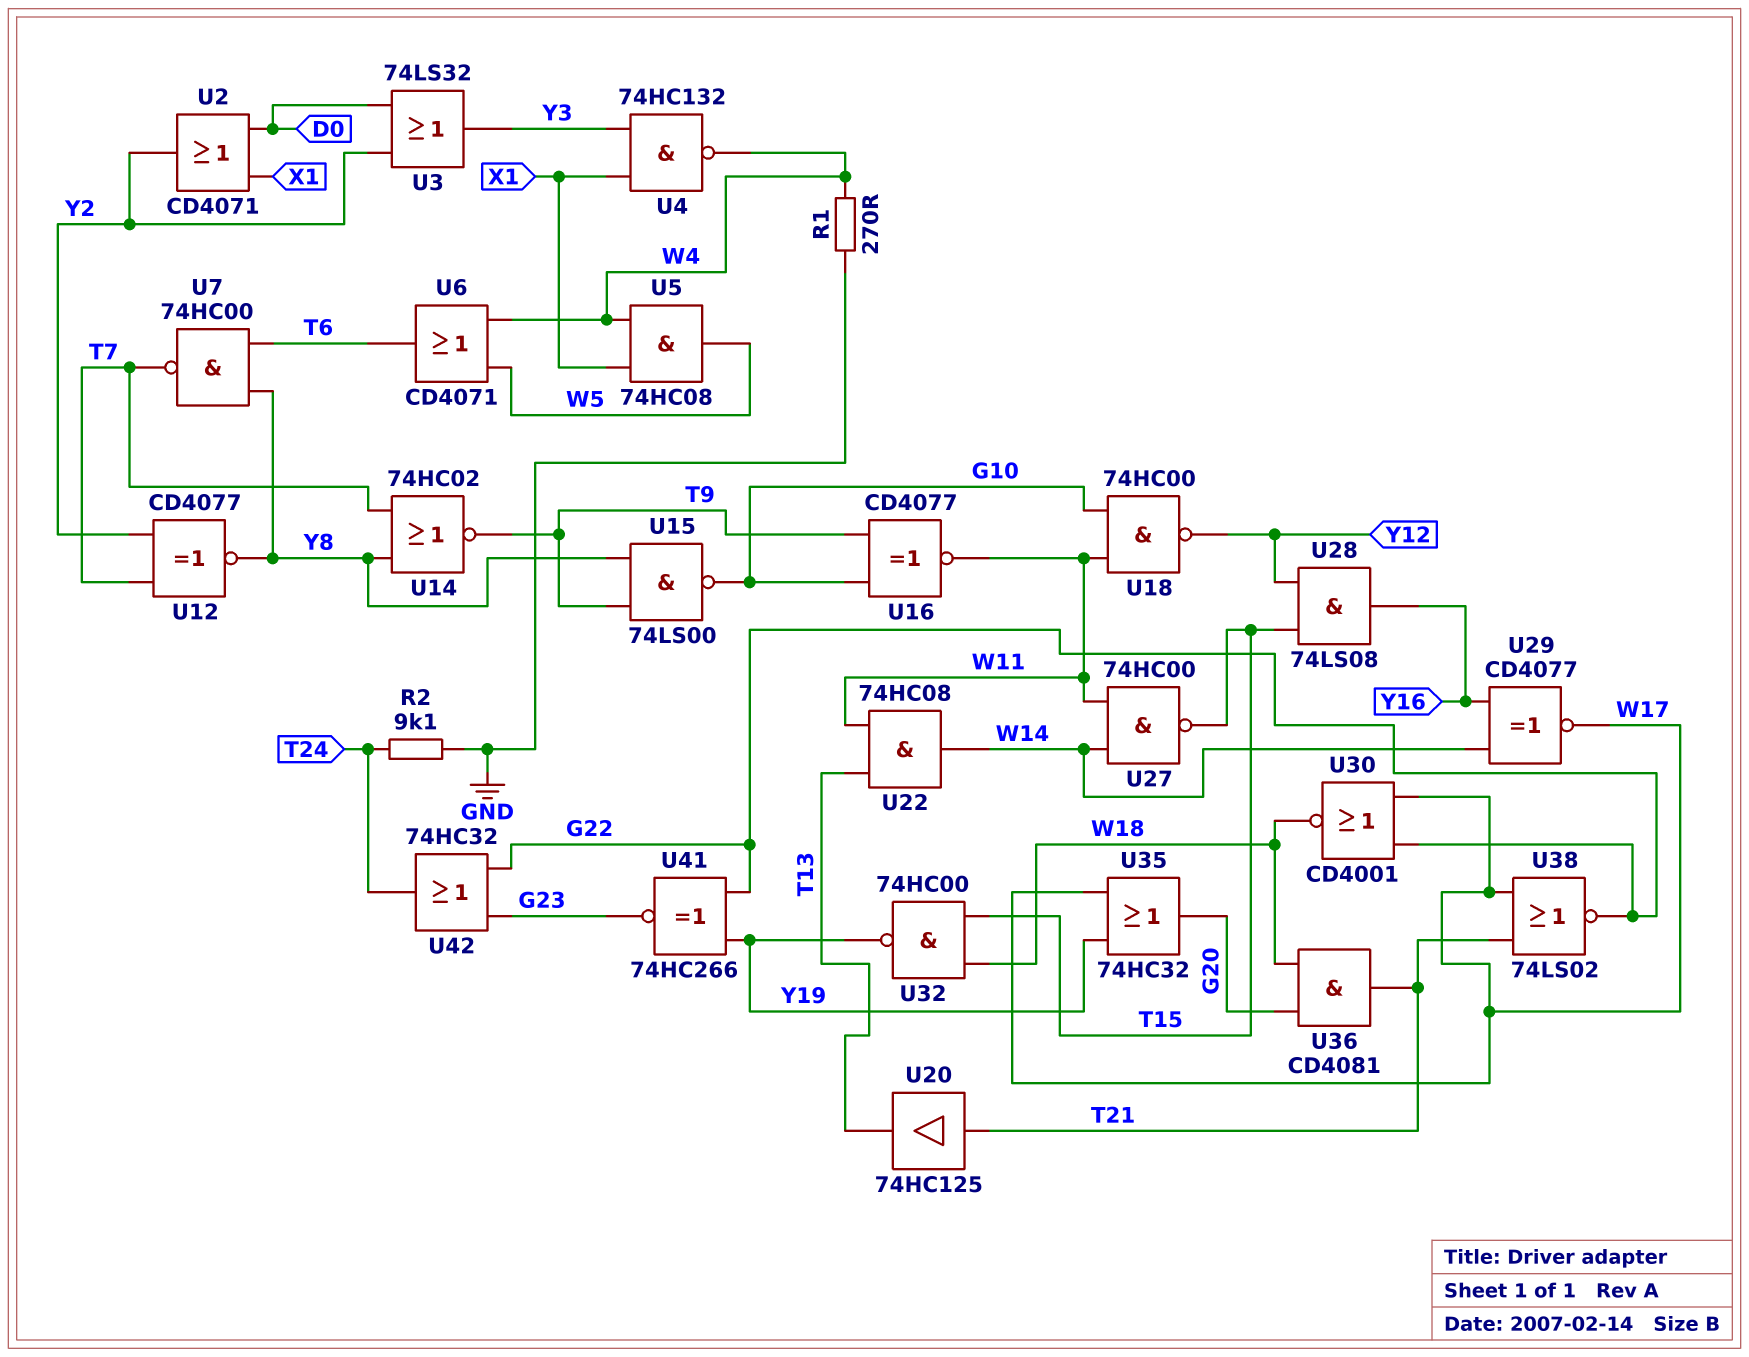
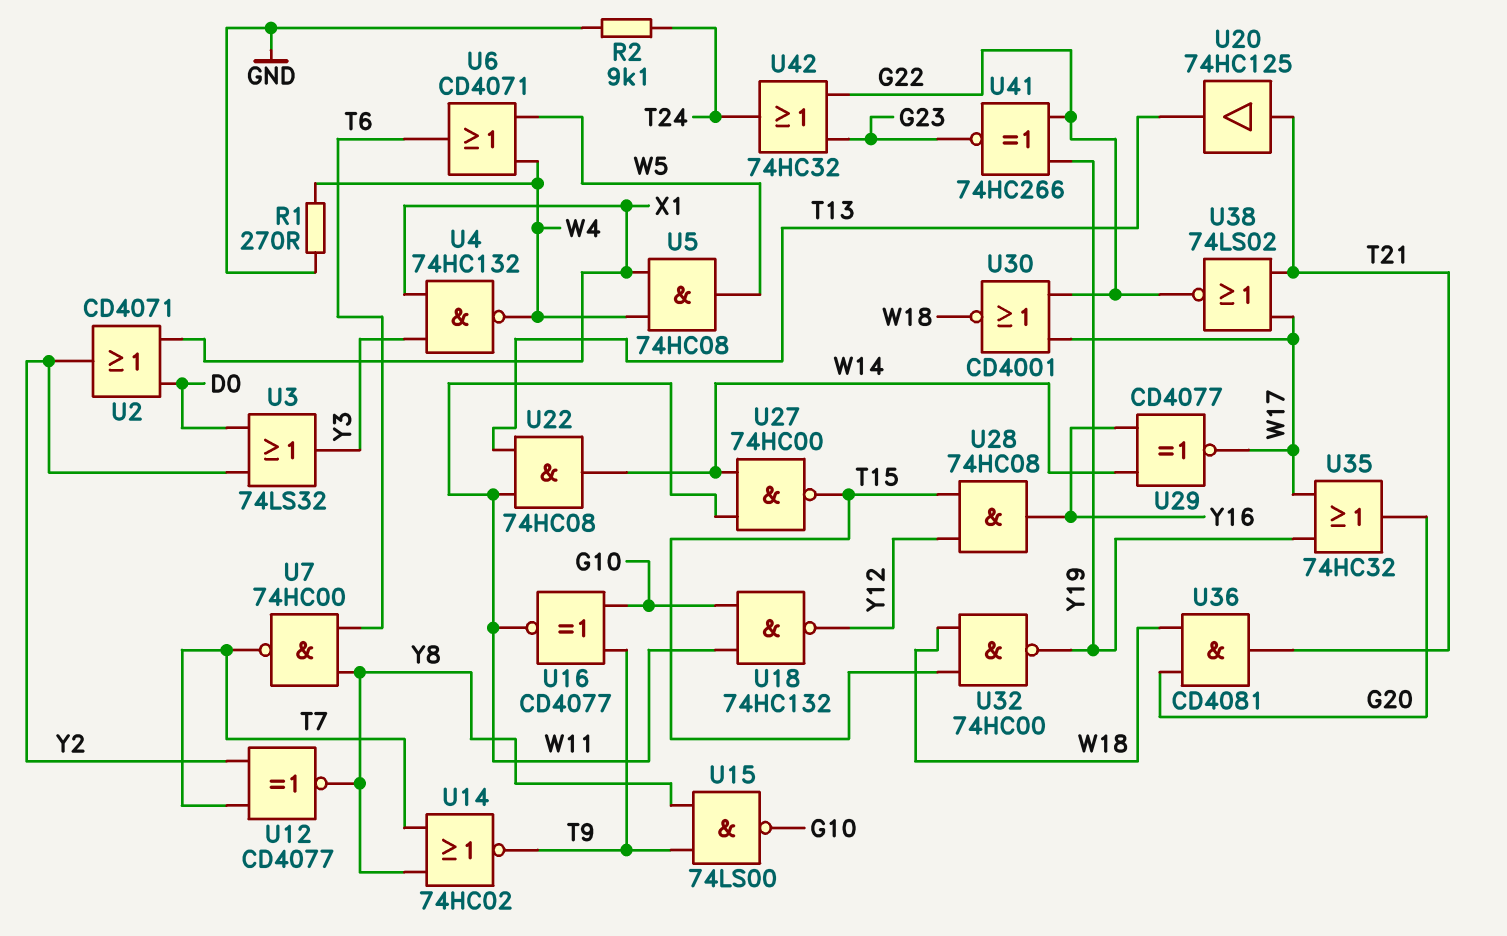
U18: NAND 74HC00 (in G10, in W11, out Y12) -> NAND 74HC132 (in G10, in W11, out Y12)
U28: AND 74LS08 (in T15, in Y12, out Y16) -> AND 74HC08 (in T15, in Y12, out Y16)

